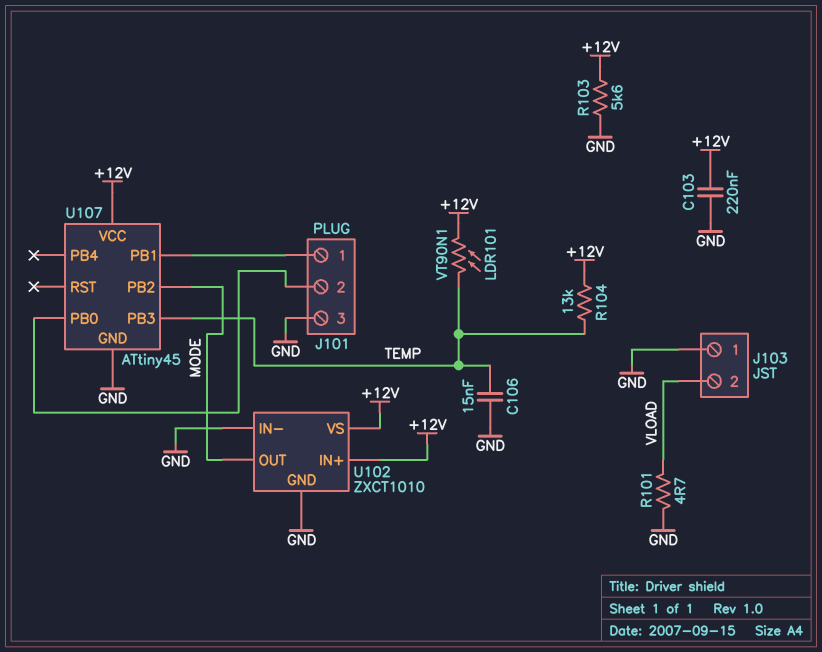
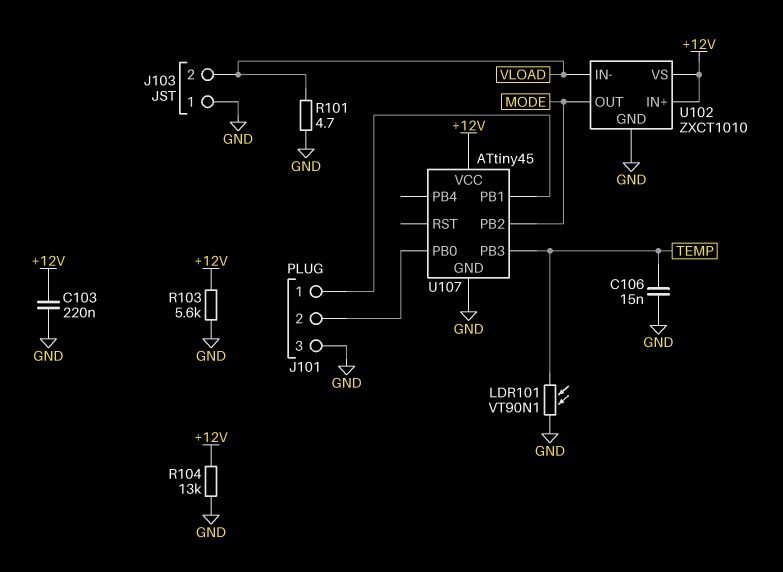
LDR101: VT90N1 (+12V, TEMP) -> VT90N1 (GND, TEMP)
R104: 13k (+12V, TEMP) -> 13k (+12V, GND)
U102 pin IN-: GND -> VLOAD

